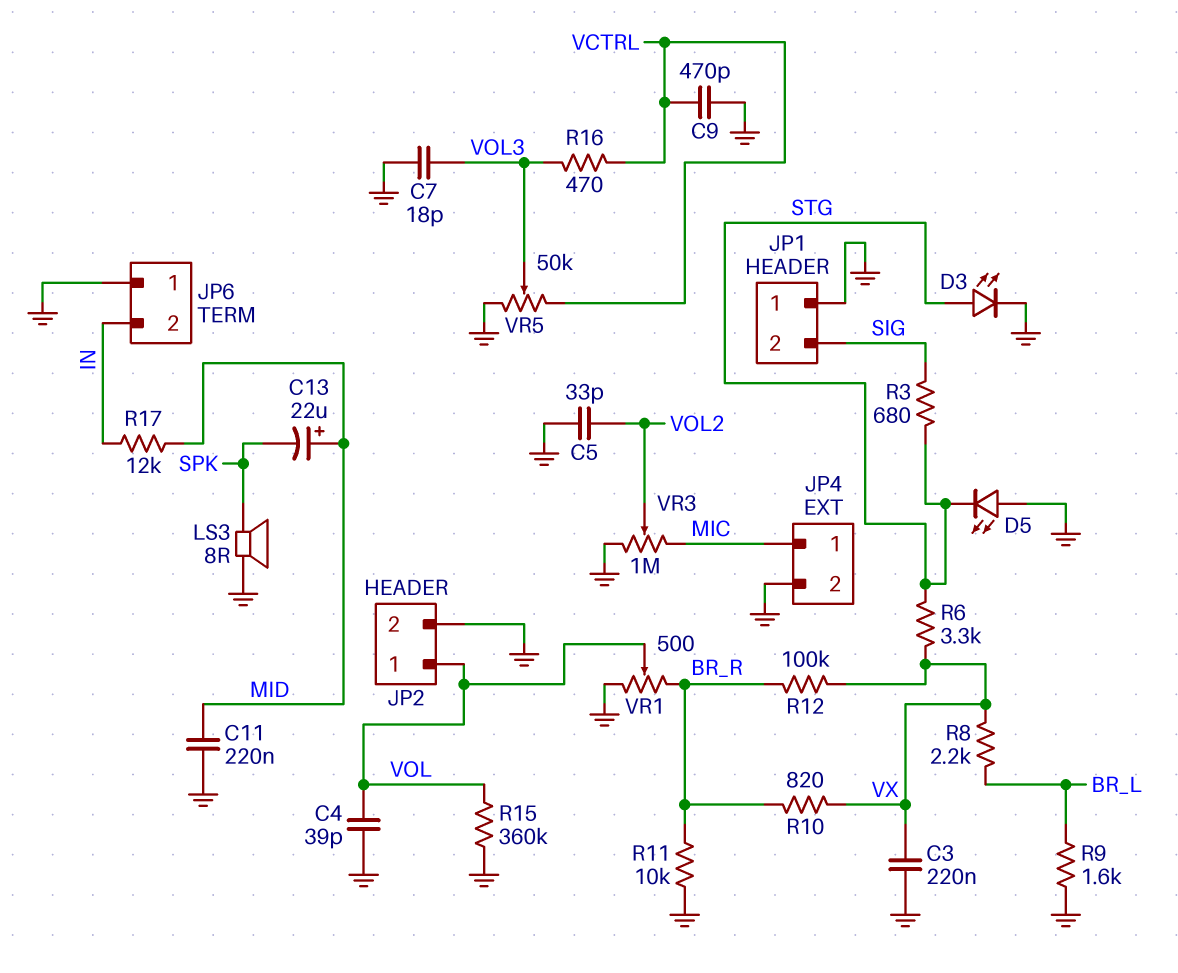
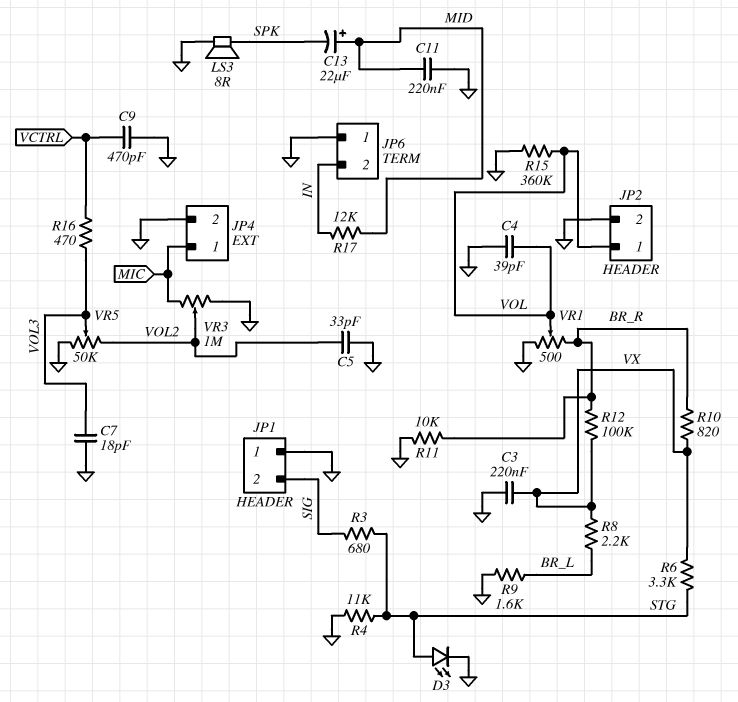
D5: LED (A GND, K STG) -> none
R4: none -> 11k (GND, STG)
VR5: 50k (GND, VCTRL, wiper VOL3) -> 50k (GND, VOL2, wiper VOL3)

